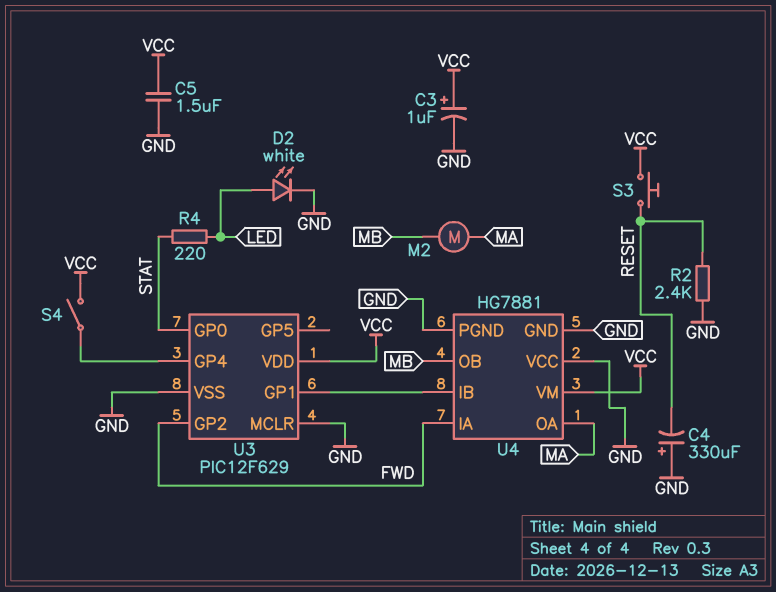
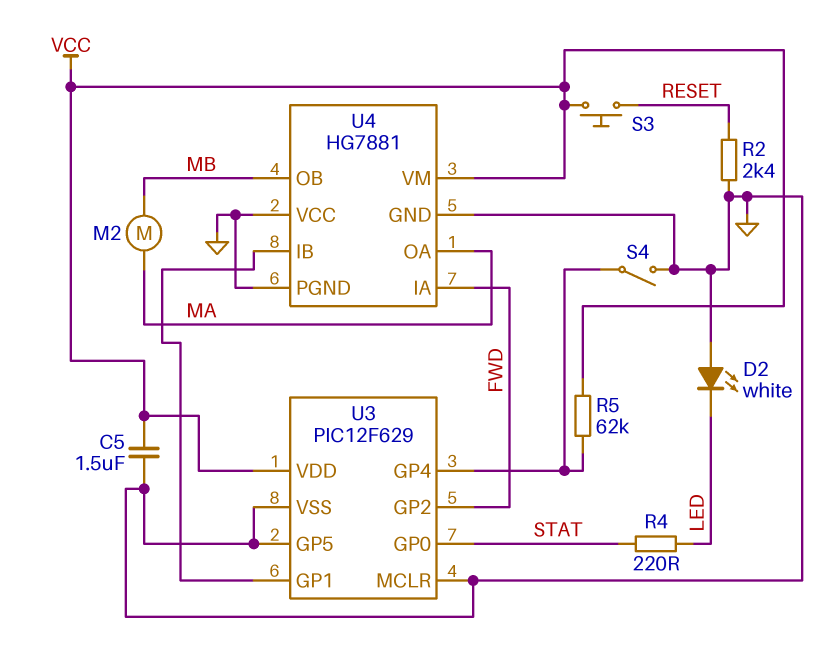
C3: 1uF (plus VCC, minus GND) -> none
C4: 330uF (plus GND, minus RESET) -> none
D2: LED white (A LED, K GND) -> LED white (A GND, K LED)
R5: none -> 62k (U3/GP4, VCC)
S4: switch (U3/GP4, VCC) -> switch (GND, U3/GP4)
U3 pin GP5: none -> GND

